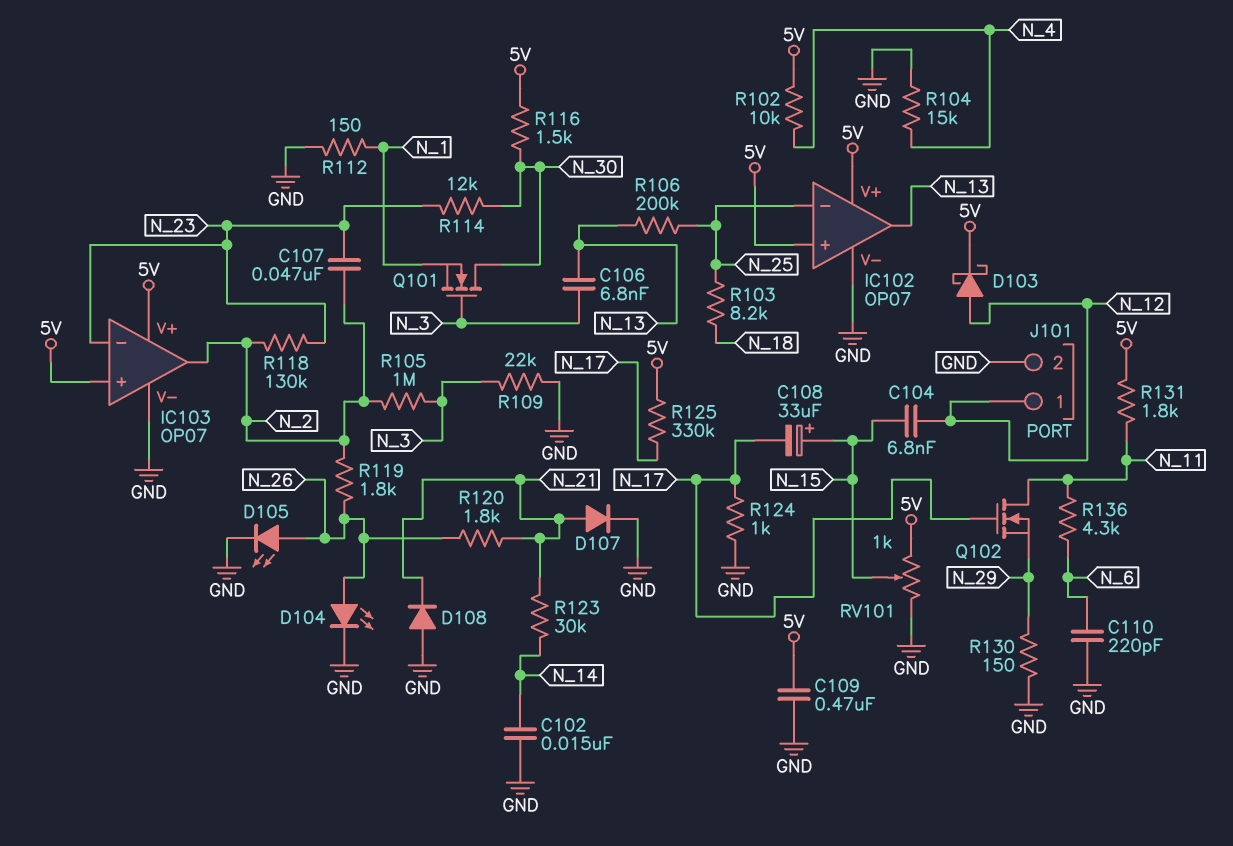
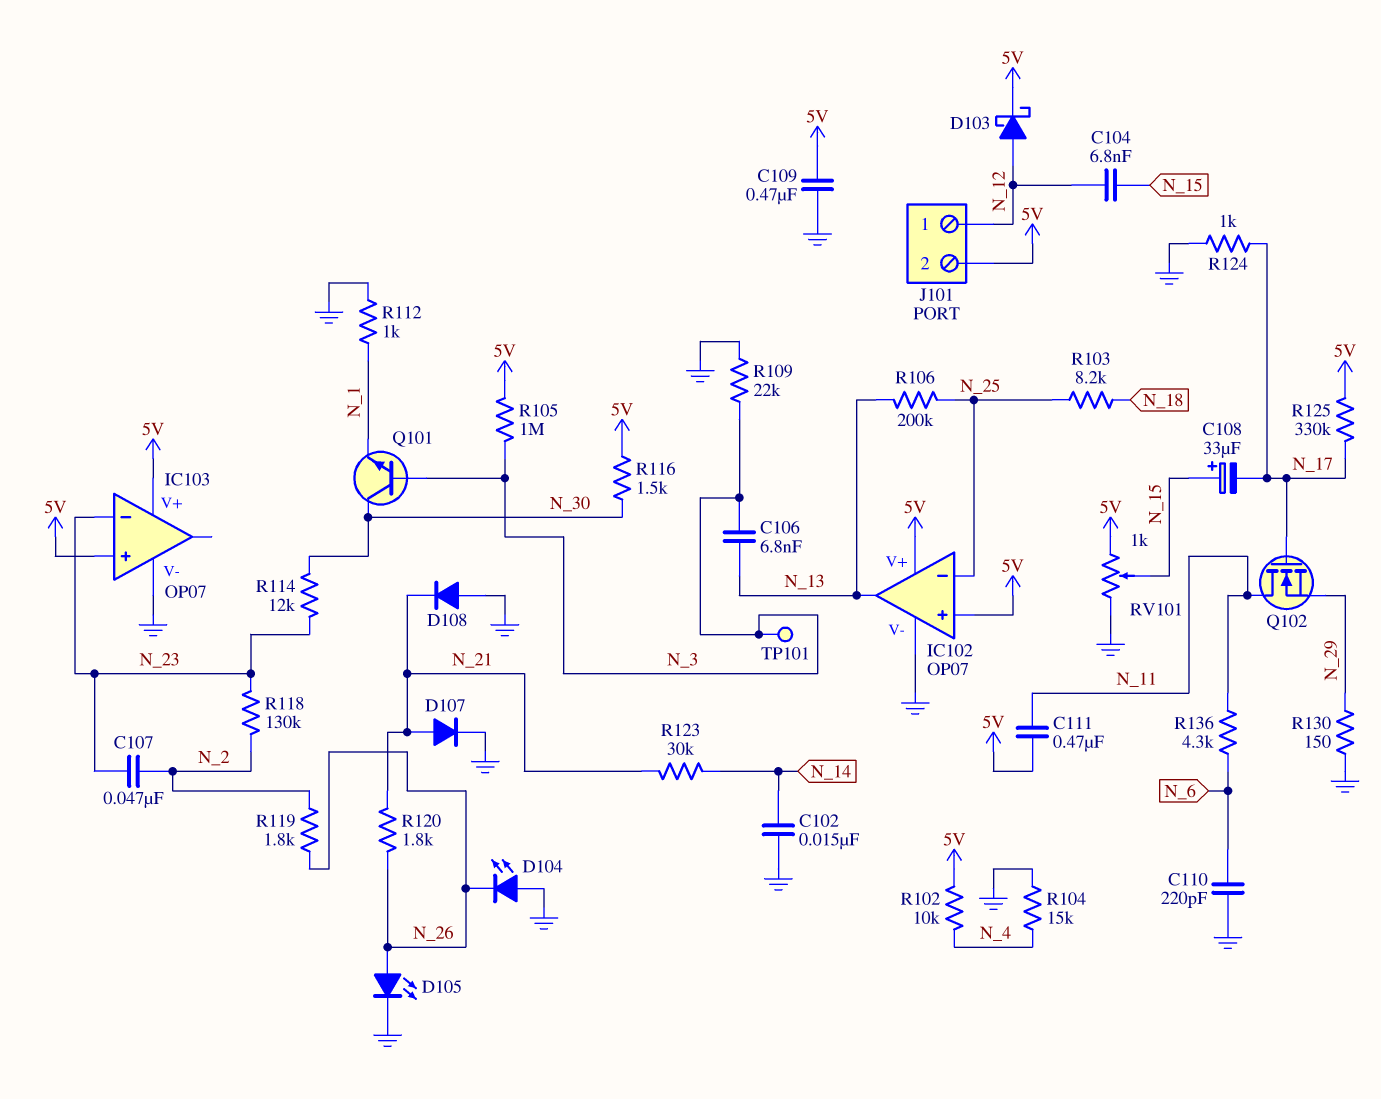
C111: none -> 470nF (5V, N_11)
D104: LED (A N_26, K GND) -> LED (A GND, K N_26)
IC103 pin out: N_2 -> none
J101 pin 2: GND -> 5V
Q101: NMOS (G N_3, D N_30, S N_1) -> NPN (B N_3, C N_30, E N_1)
R105: 1M (N_2, N_3) -> 1M (5V, N_3)
R112: 150 (GND, N_1) -> 1k (GND, N_1)
R131: 1.8k (5V, N_11) -> none
TP101: none -> test point (N_3)

